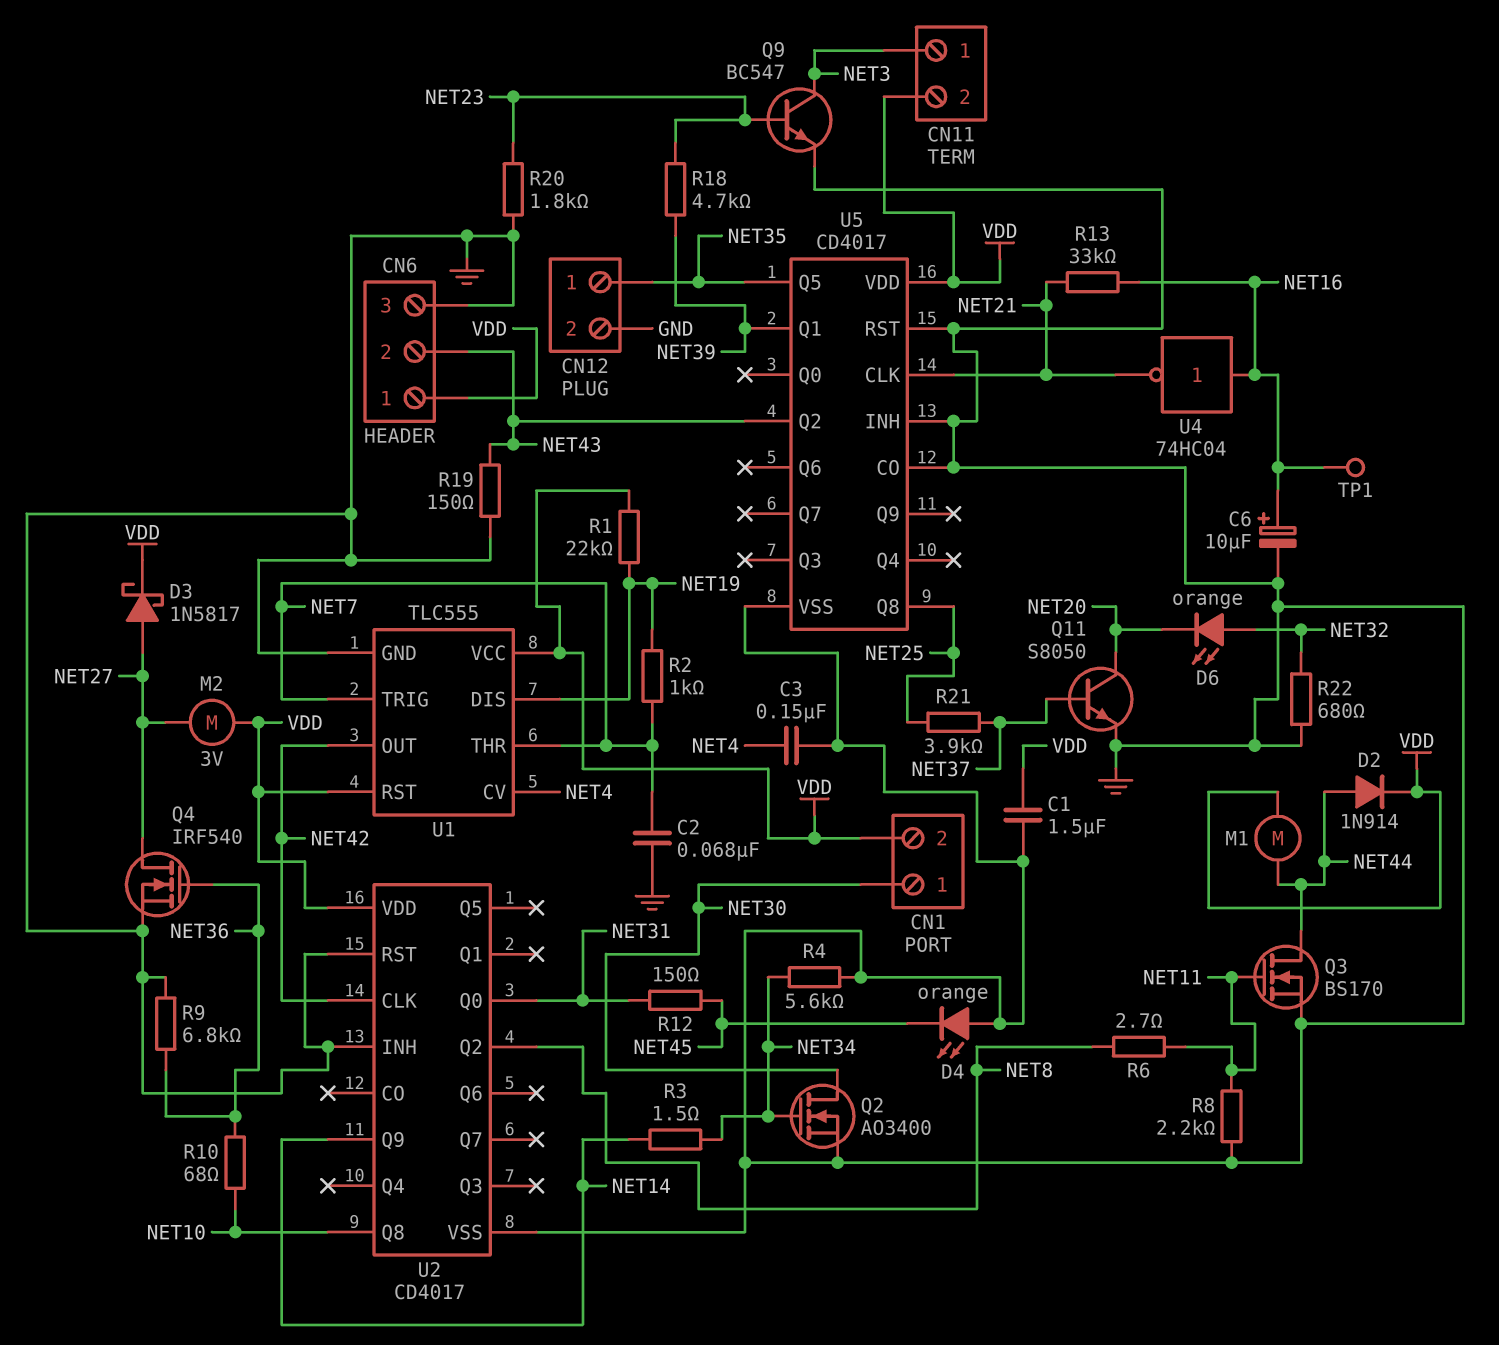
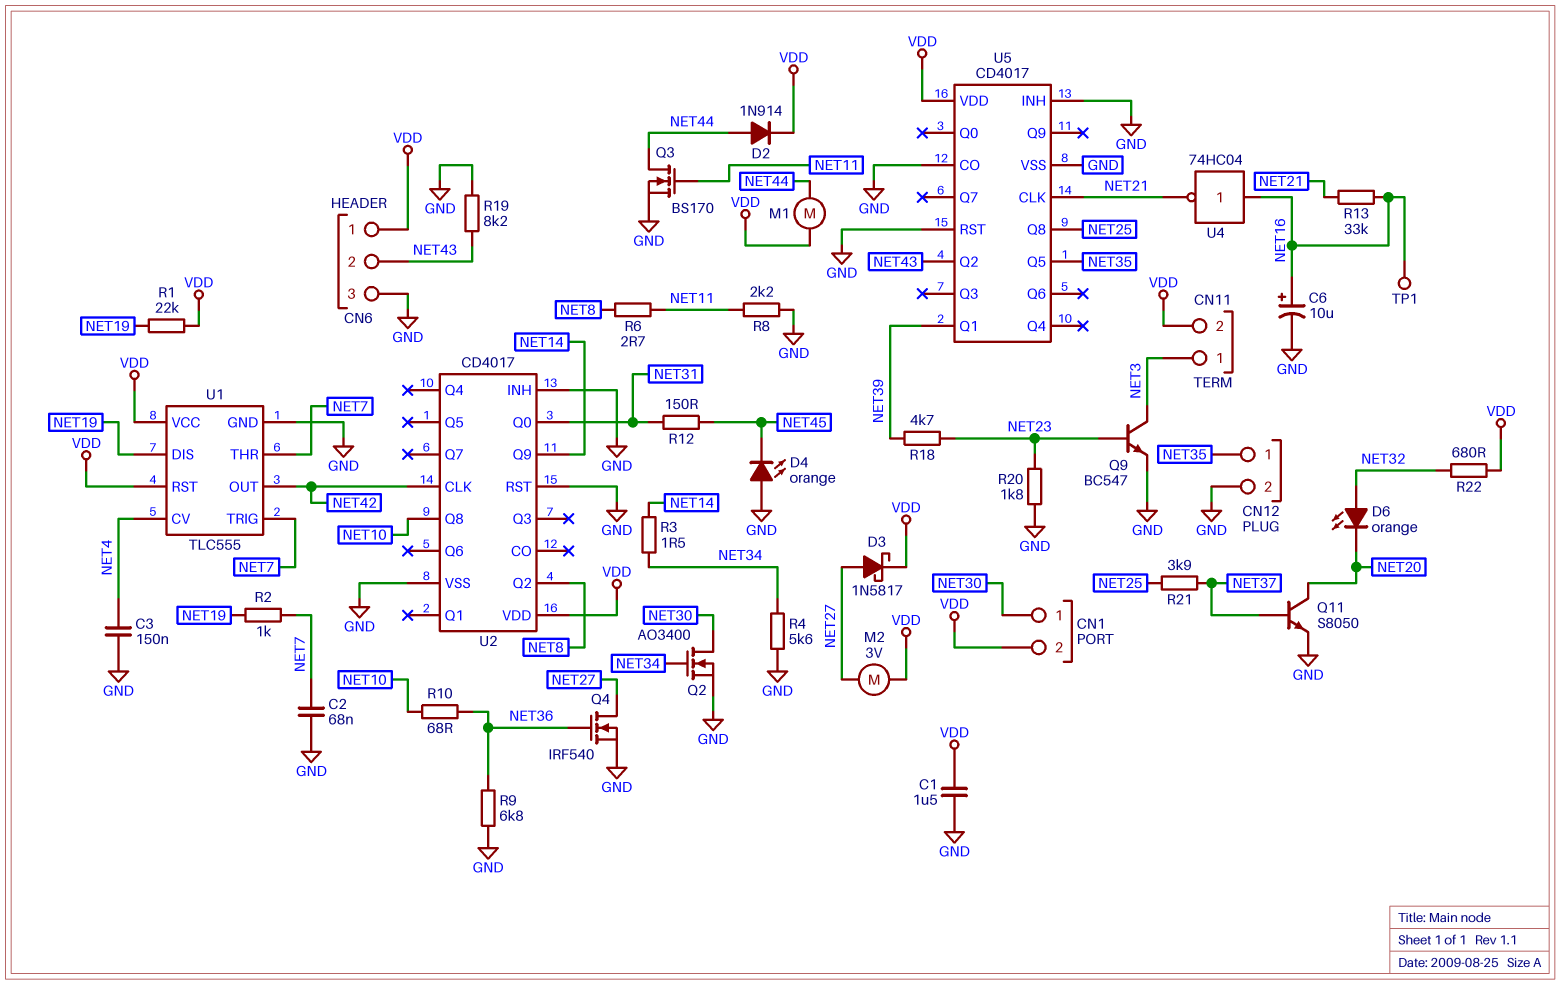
R19: 150 (GND, NET43) -> 8.2k (GND, NET43)
R22: 680 (GND, NET32) -> 680 (NET32, VDD)

